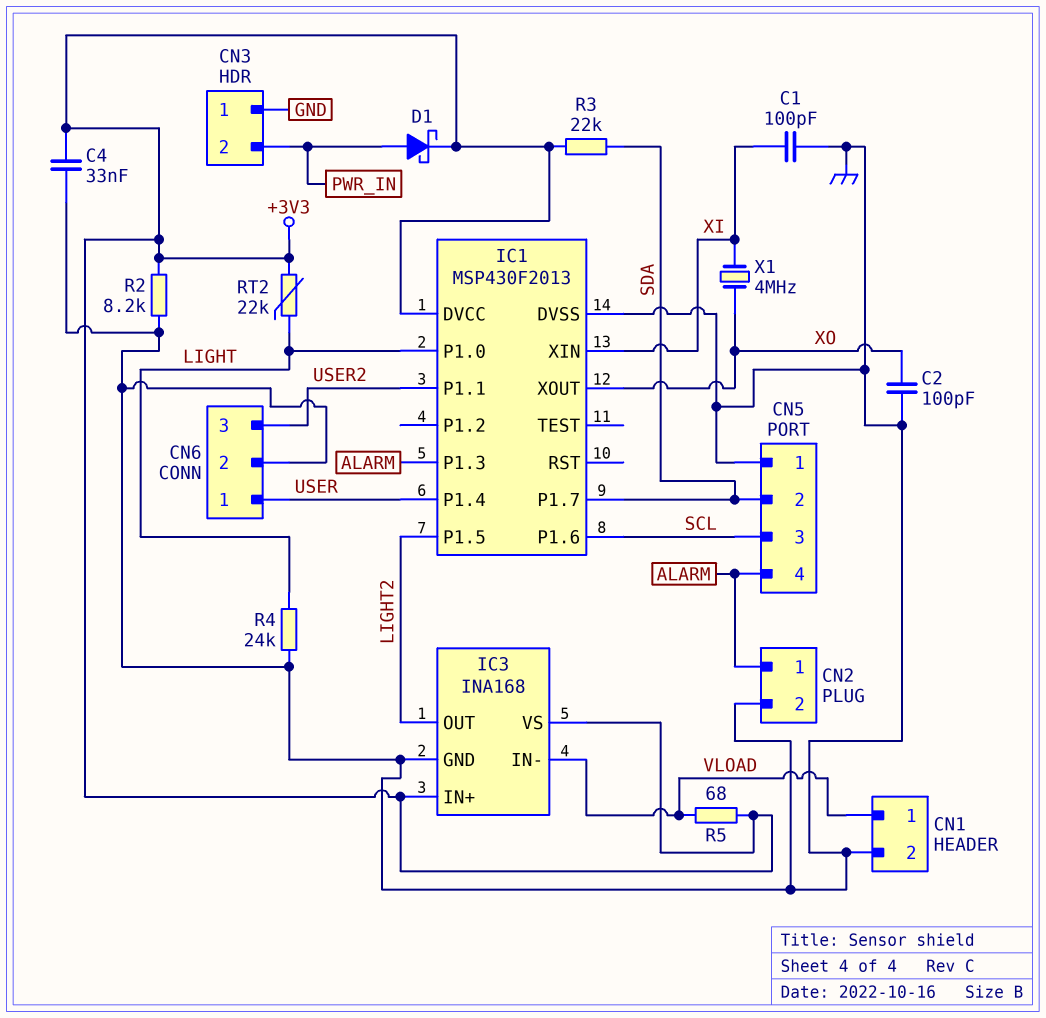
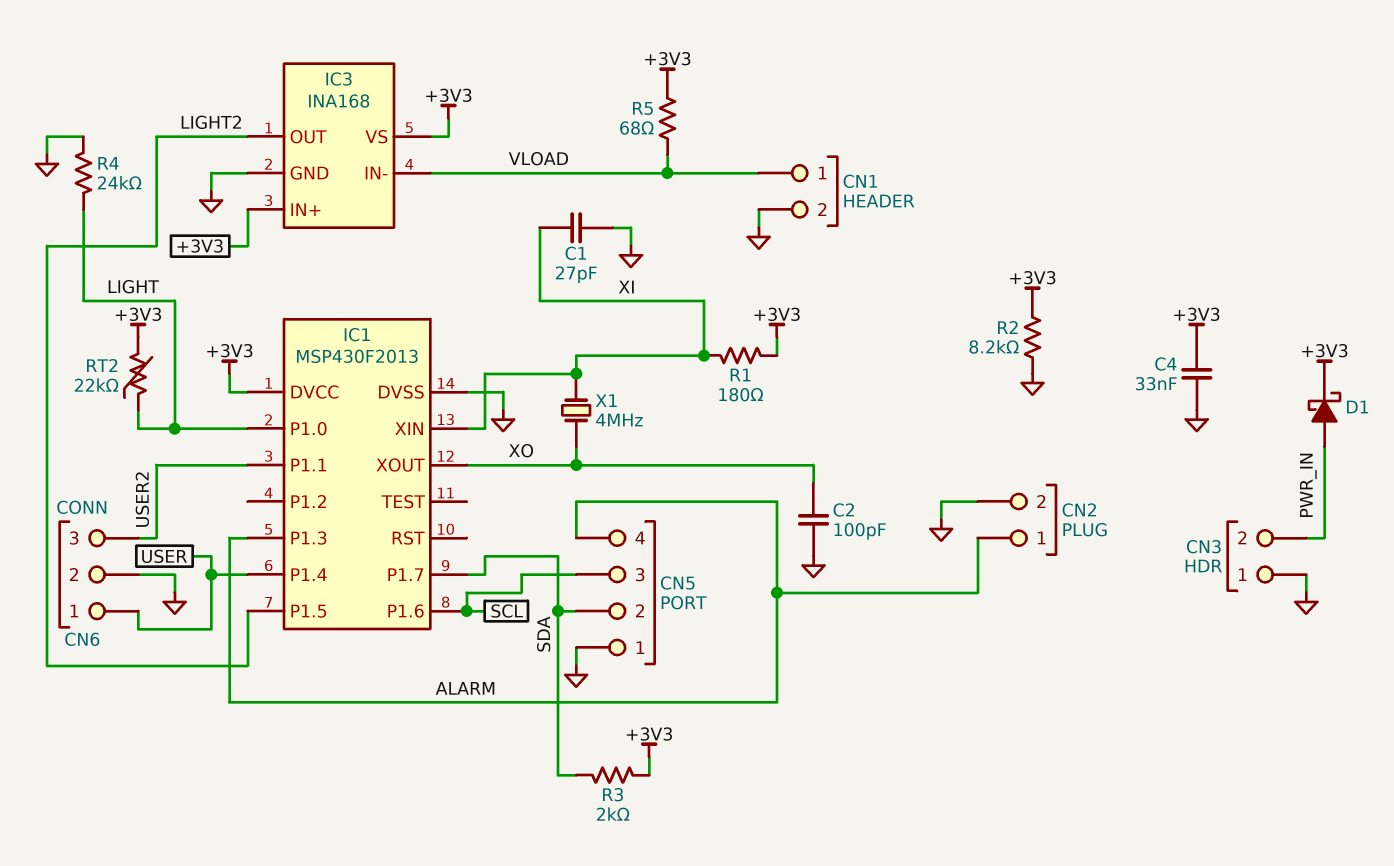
C1: 100pF (GND, XI) -> 27pF (GND, XI)
R1: none -> 180 (+3V3, XI)
R3: 22k (+3V3, SDA) -> 2k (+3V3, SDA)

